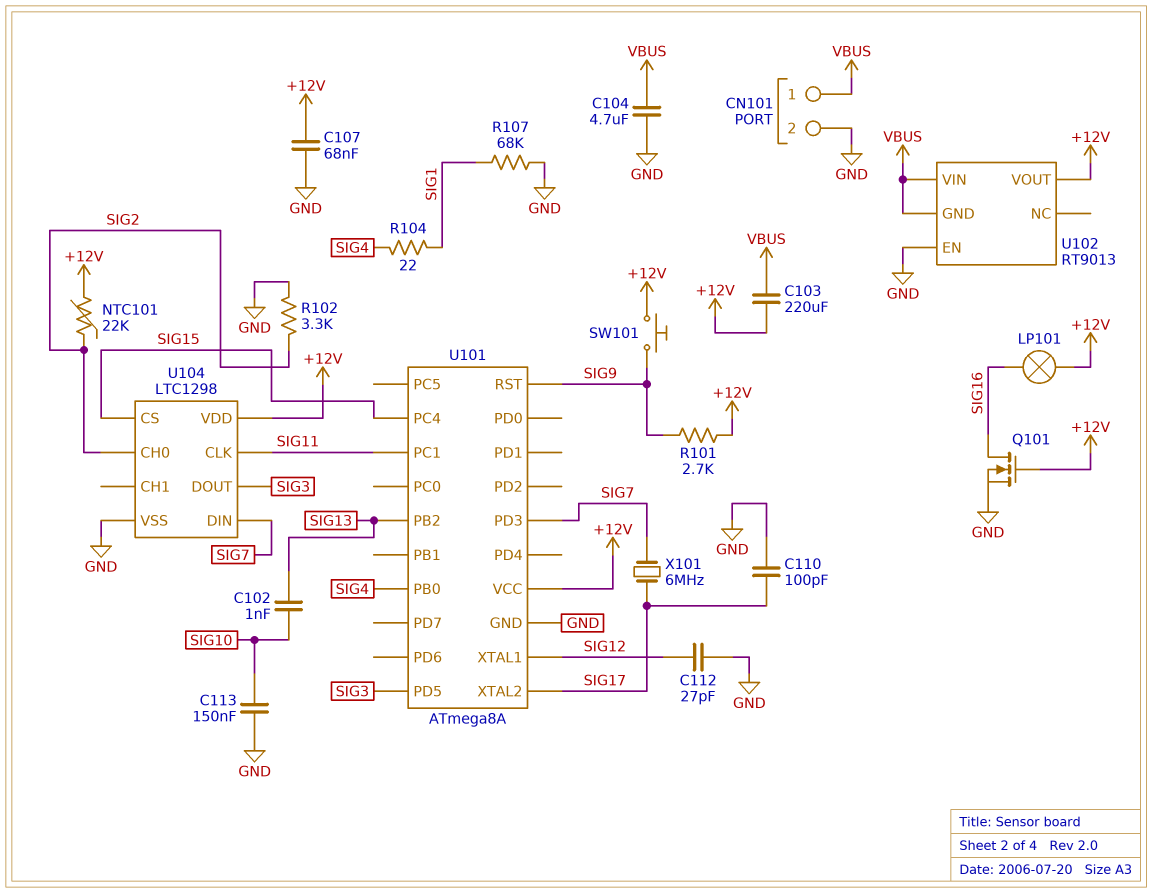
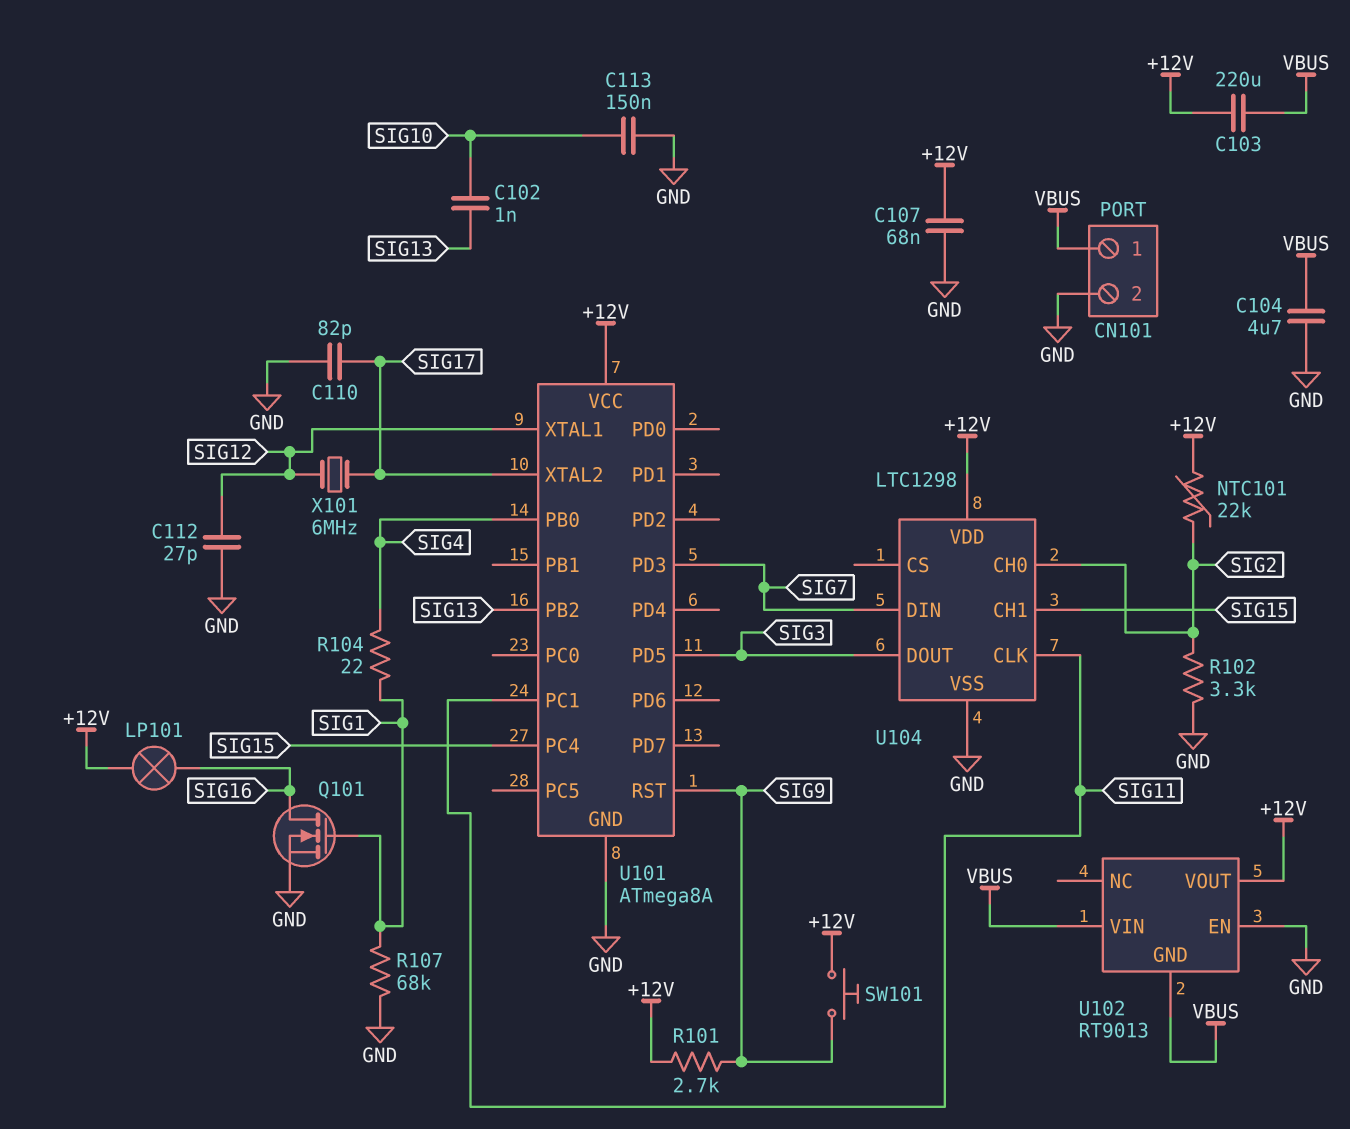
C110: 100pF (GND, SIG17) -> 82pF (GND, SIG17)
Q101: NMOS (G +12V, D SIG16, S GND) -> NMOS (G SIG1, D SIG16, S GND)
U104 pin CH1: none -> SIG15
U104 pin CS: SIG15 -> none
X101: 6MHz (SIG7, SIG17) -> 6MHz (SIG12, SIG17)

